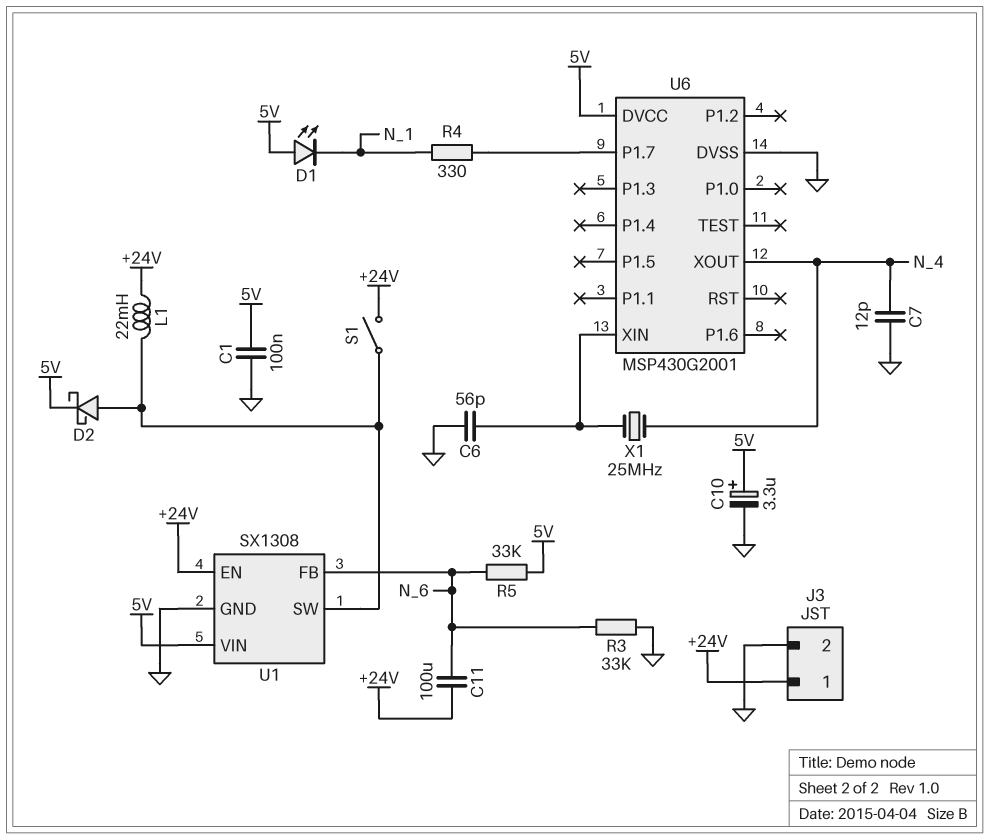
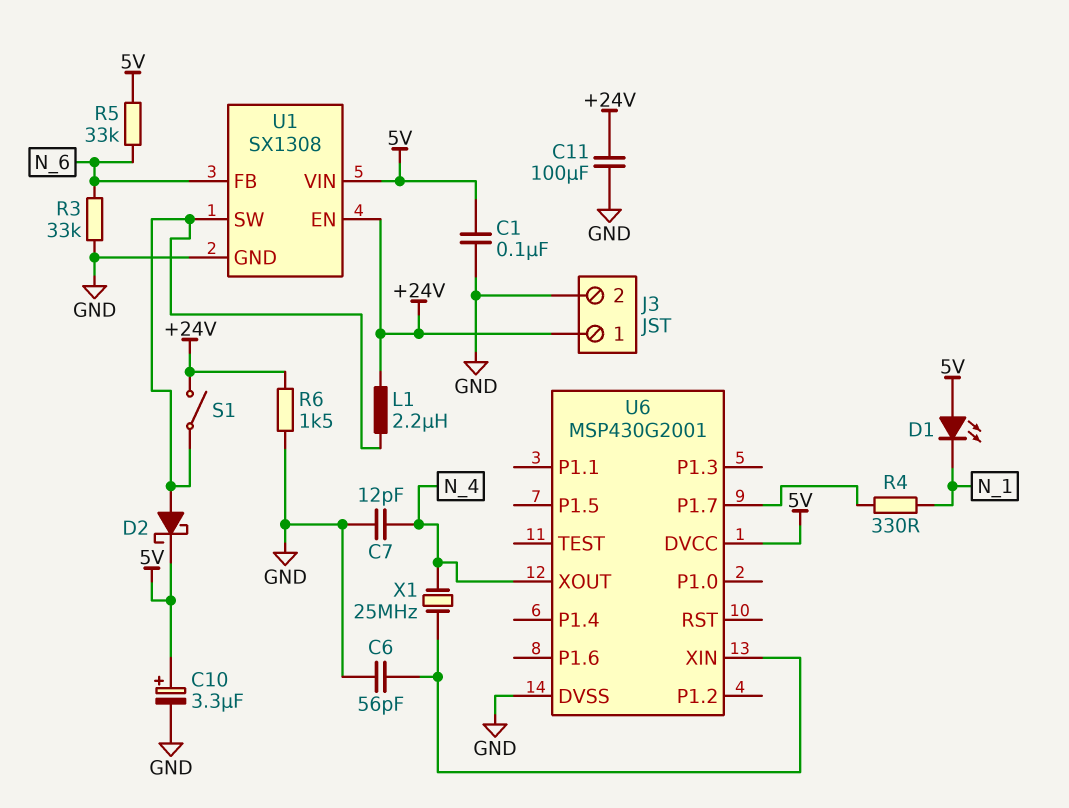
C11: 100uF (+24V, N_6) -> 100uF (+24V, GND)
L1: 22mH (+24V, U1/SW) -> 2.2uH (+24V, U1/SW)
R6: none -> 1.5k (+24V, GND)

